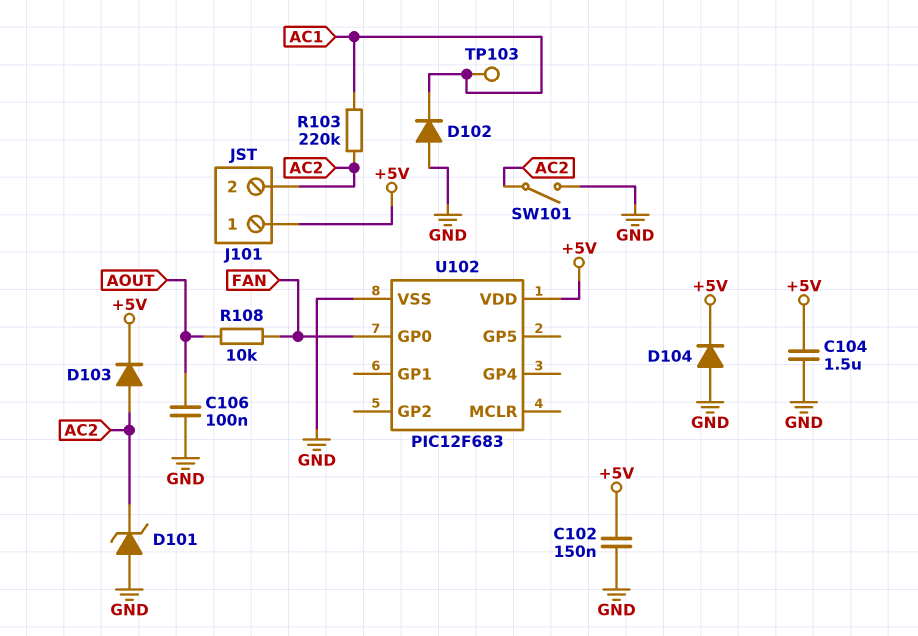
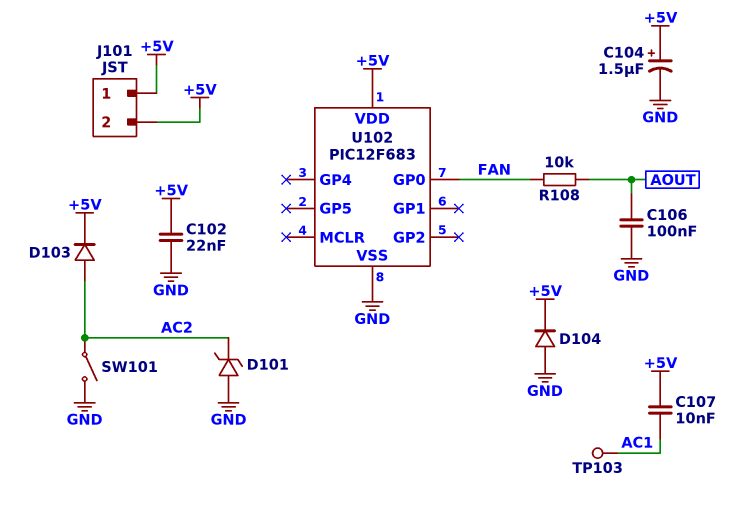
C102: 150nF (+5V, GND) -> 22nF (+5V, GND)
C104: 1.5uF (+5V, GND) -> 1.5uF (plus +5V, minus GND)
C107: none -> 10nF (+5V, AC1)
D102: diode (A GND, K AC1) -> none
J101 pin 2: AC2 -> +5V
R103: 220k (AC1, AC2) -> none

